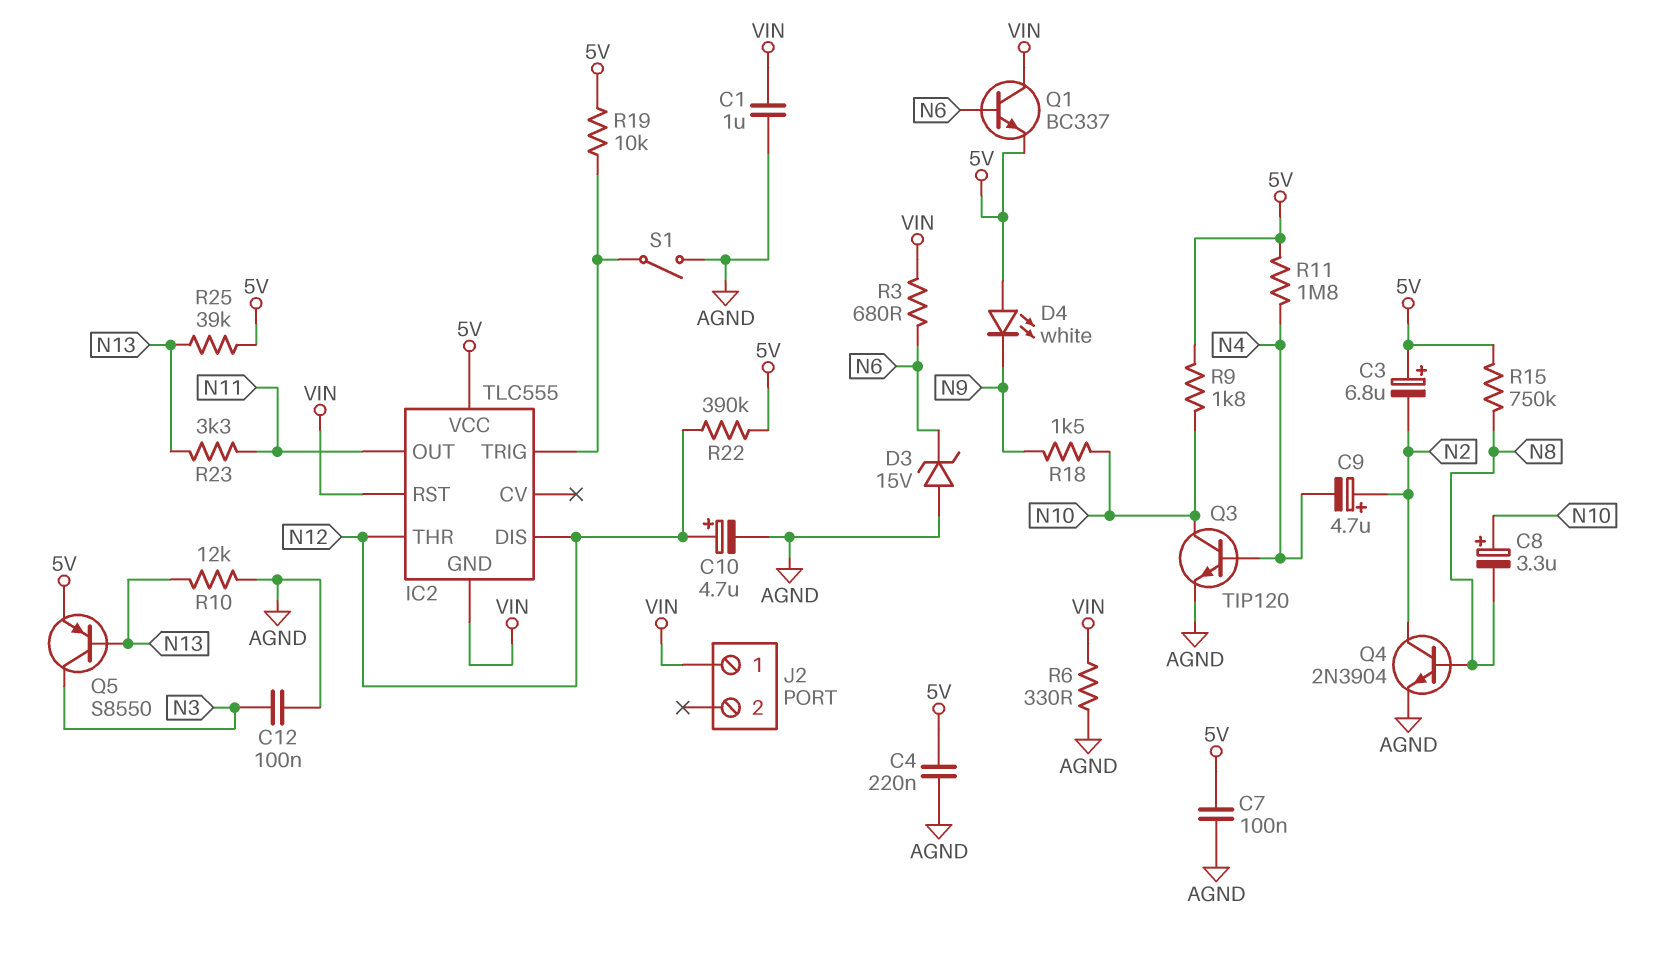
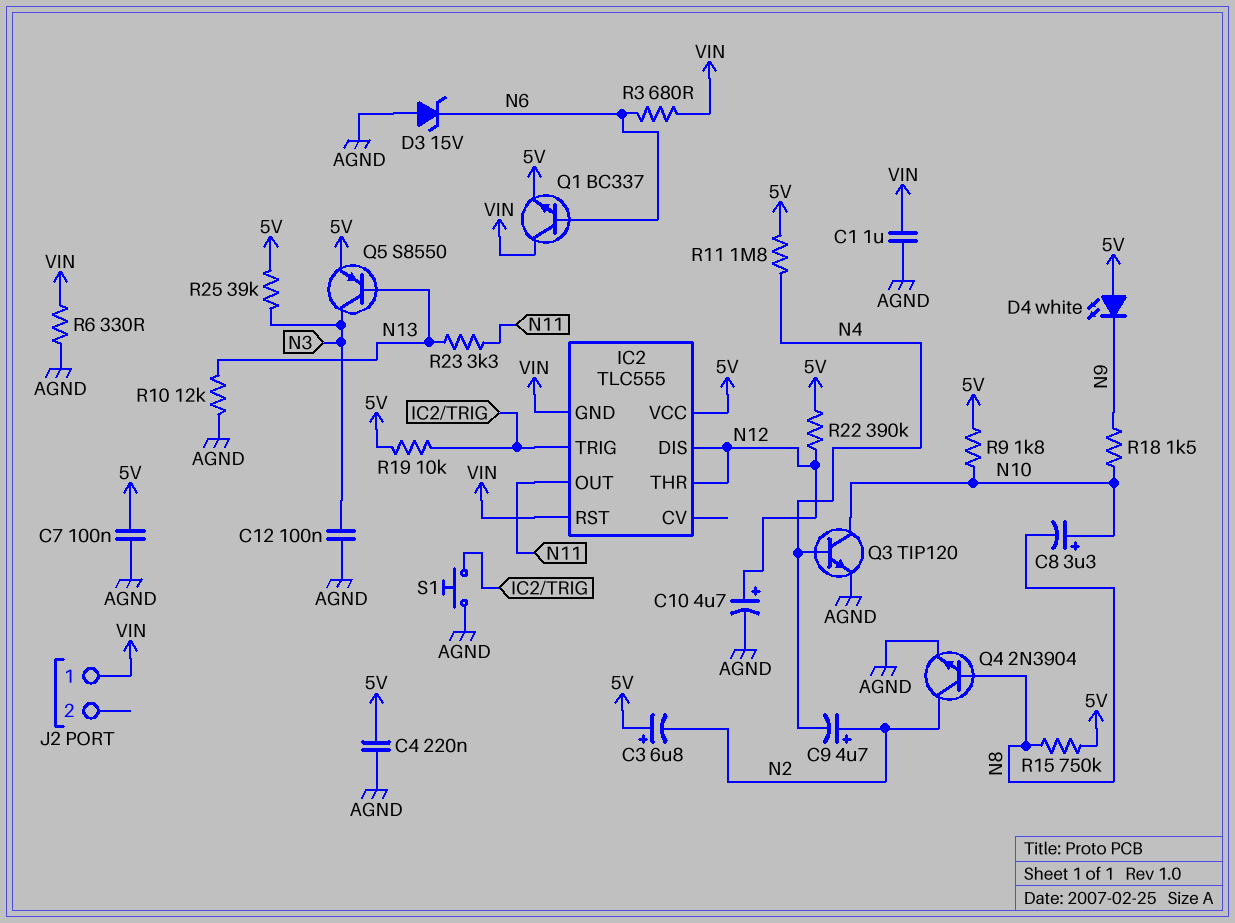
R25: 39k (5V, N13) -> 39k (5V, N3)
S1: switch (AGND, IC2/TRIG) -> button (AGND, IC2/TRIG)

